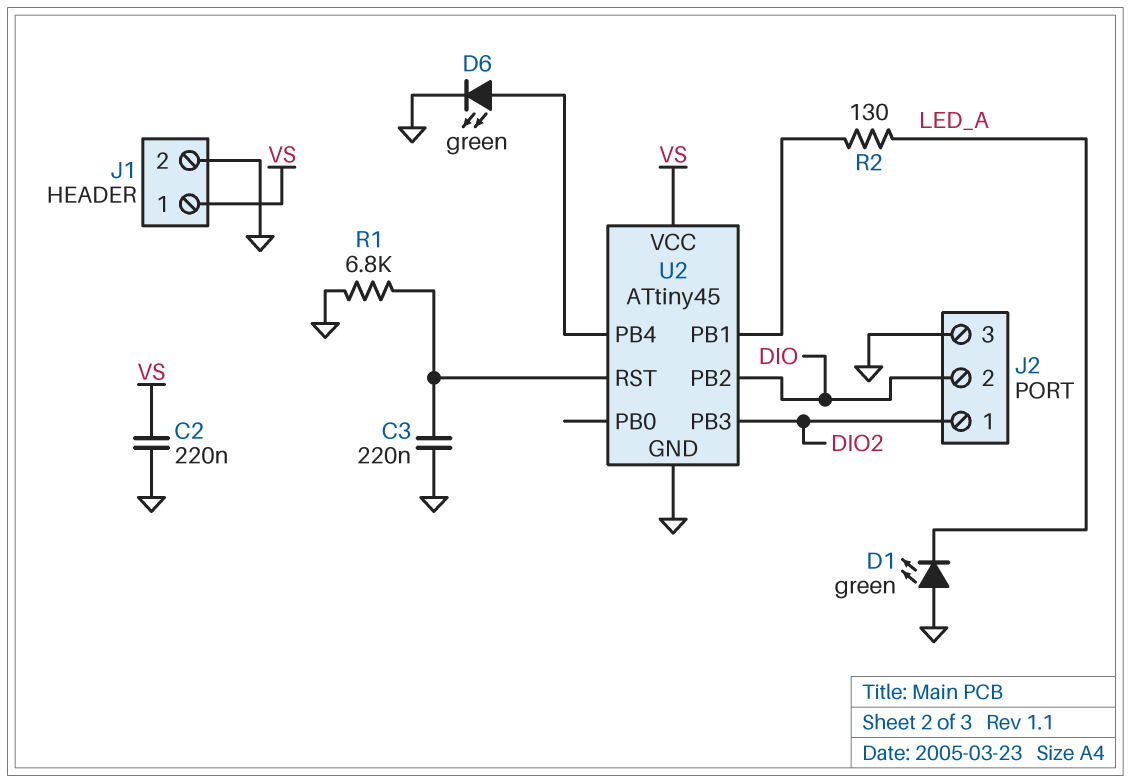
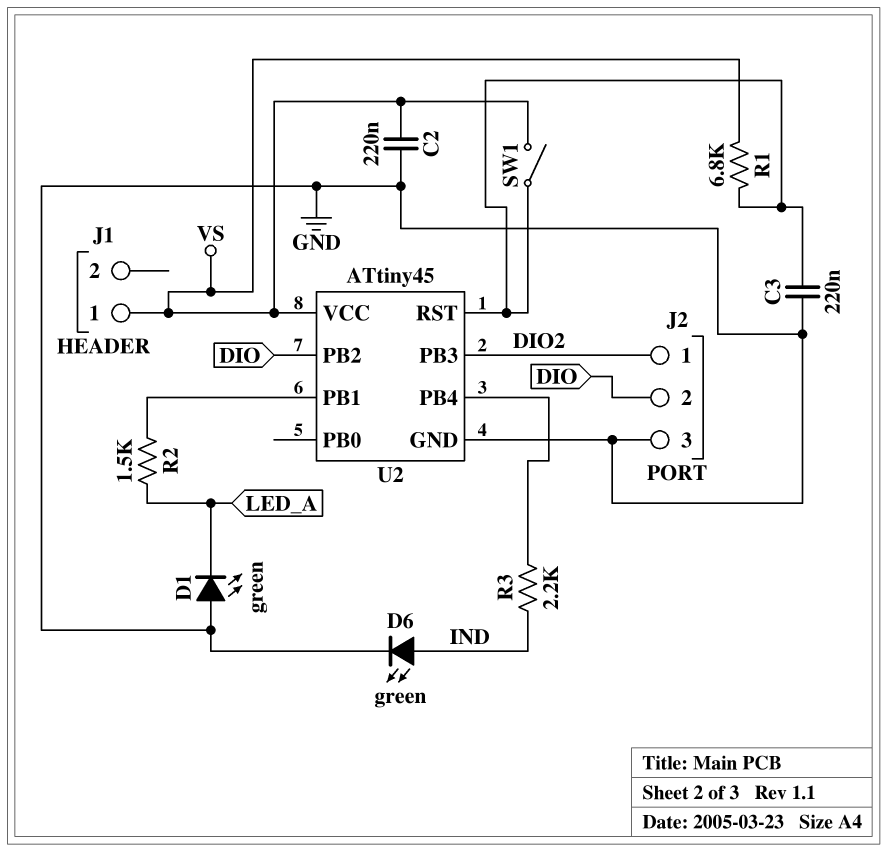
D6: LED green (A U2/PB4, K GND) -> LED green (A IND, K GND)
J1 pin 2: GND -> none
R1: 6.8k (GND, U2/RST) -> 6.8k (U2/RST, VS)
R2: 130 (LED_A, U2/PB1) -> 1.5k (LED_A, U2/PB1)
R3: none -> 2.2k (IND, U2/PB4)
SW1: none -> switch (U2/RST, VS)

